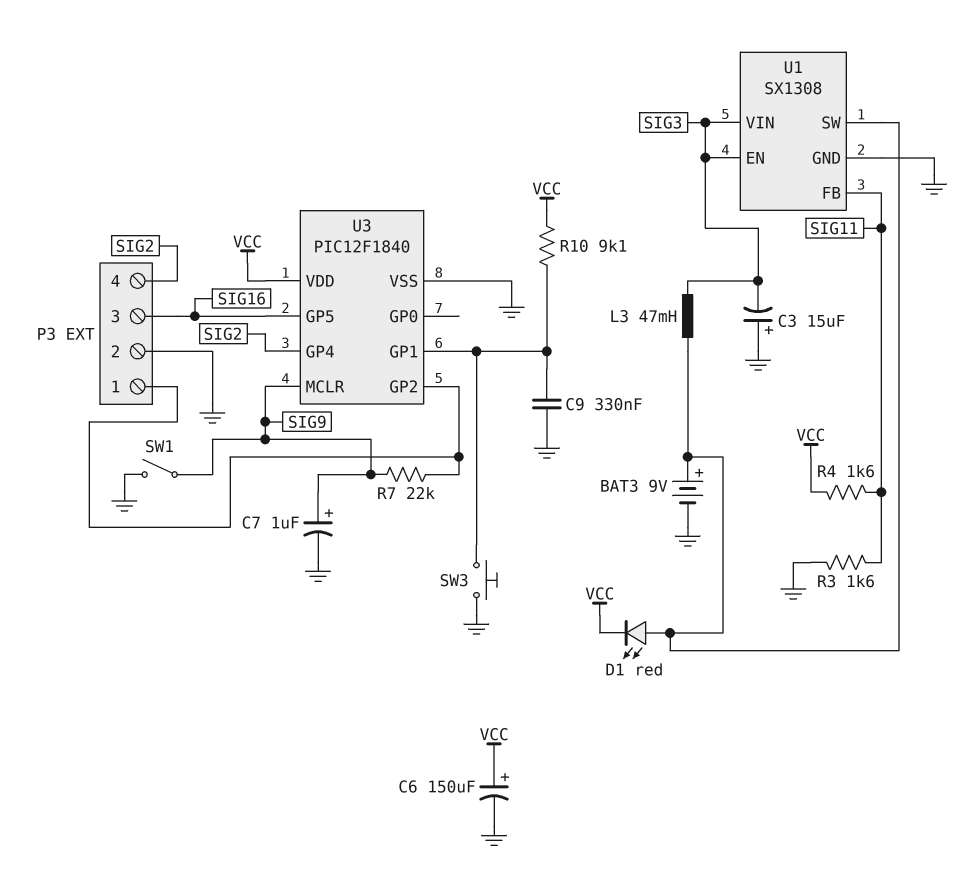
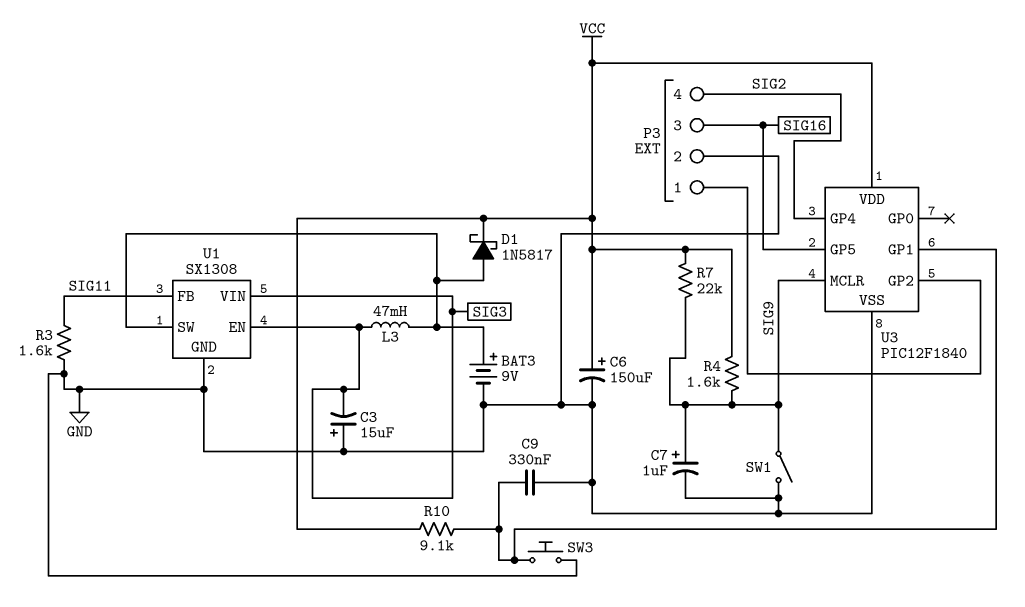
D1: LED red (A U1/SW, K VCC) -> schottky 1N5817 (A U1/SW, K VCC)
R4: 1.6k (SIG11, VCC) -> 1.6k (SIG9, VCC)
R7: 22k (P3/1, SIG9) -> 22k (SIG9, VCC)

